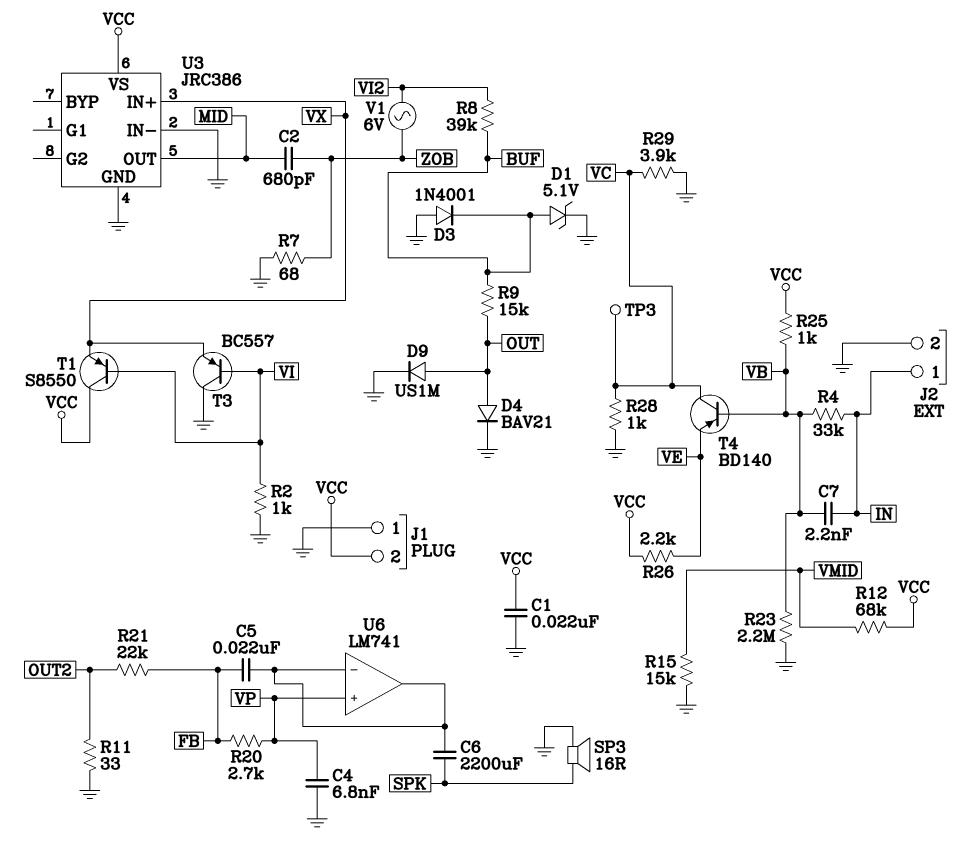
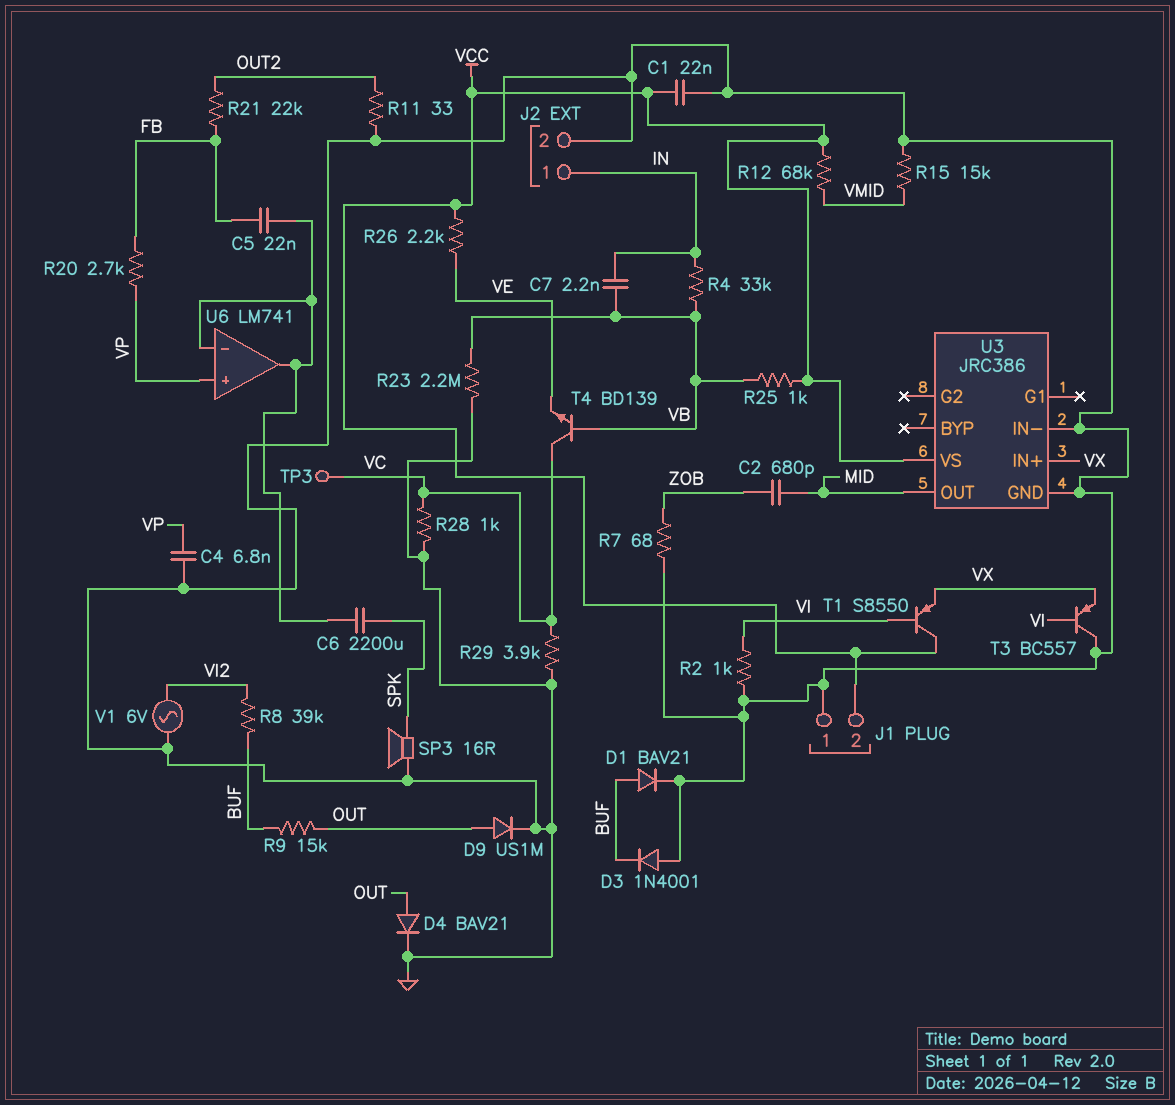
D1: zener 5.1V (A BUF, K GND) -> diode BAV21 (A BUF, K GND)
T4: PNP BD140 (B VB, C VC, E VE) -> NPN BD139 (B VB, C VC, E VE)
V1: AC 6V (VI2, ZOB) -> AC 6V (GND, VI2)

